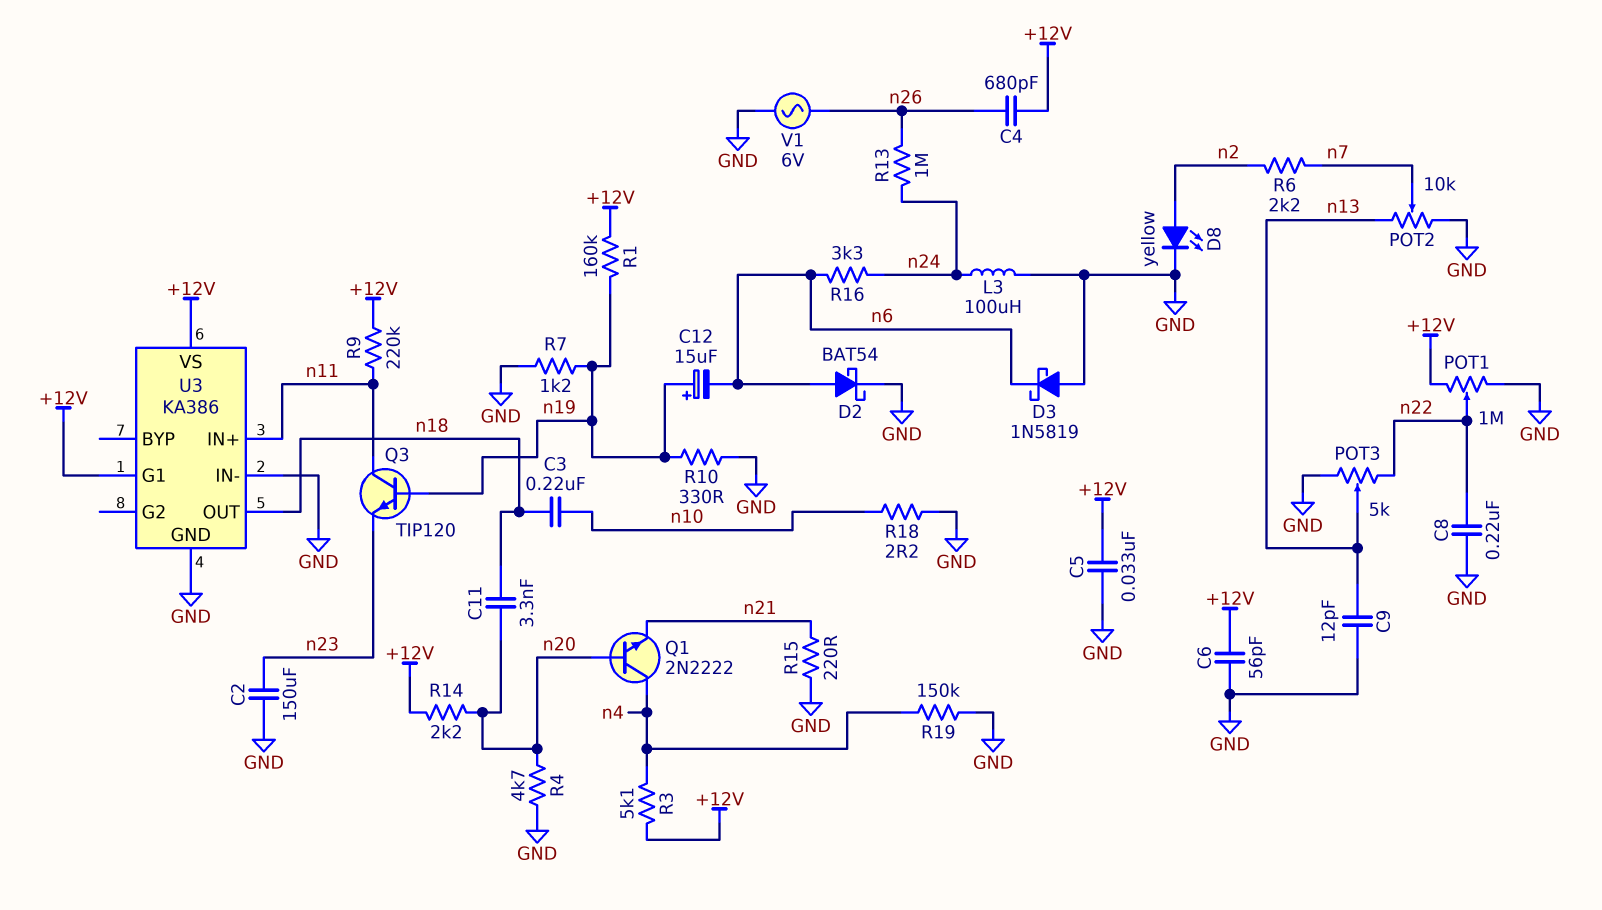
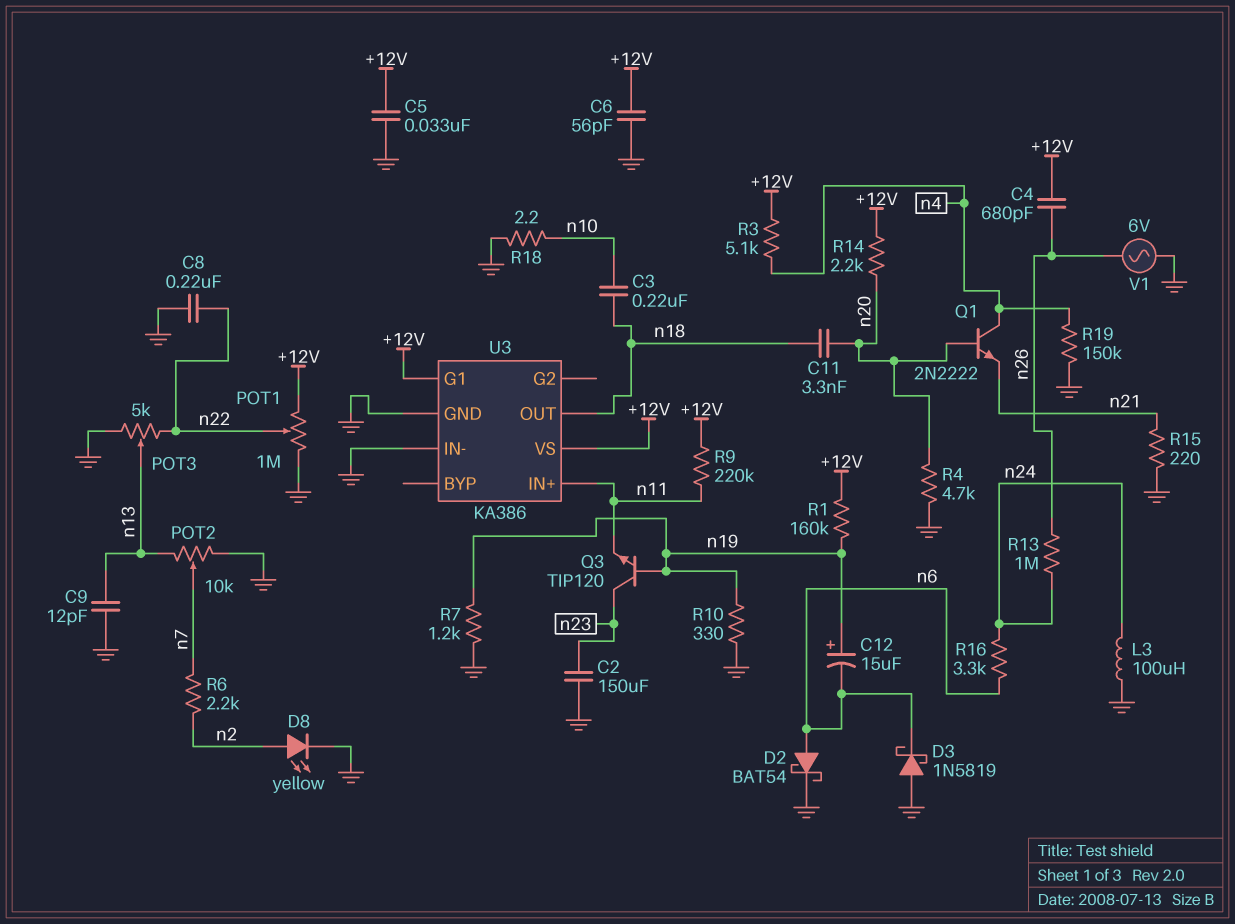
Q3: NPN TIP120 (B n19, C n11, E n23) -> NPN TIP120 (B n19, C n23, E n11)

